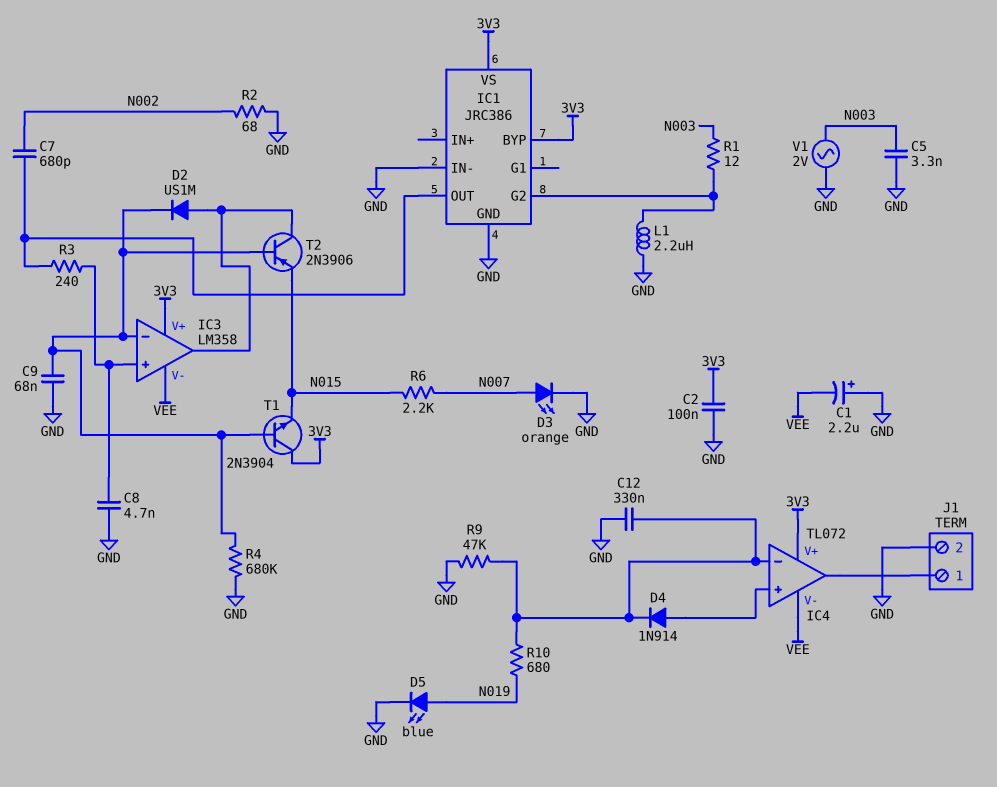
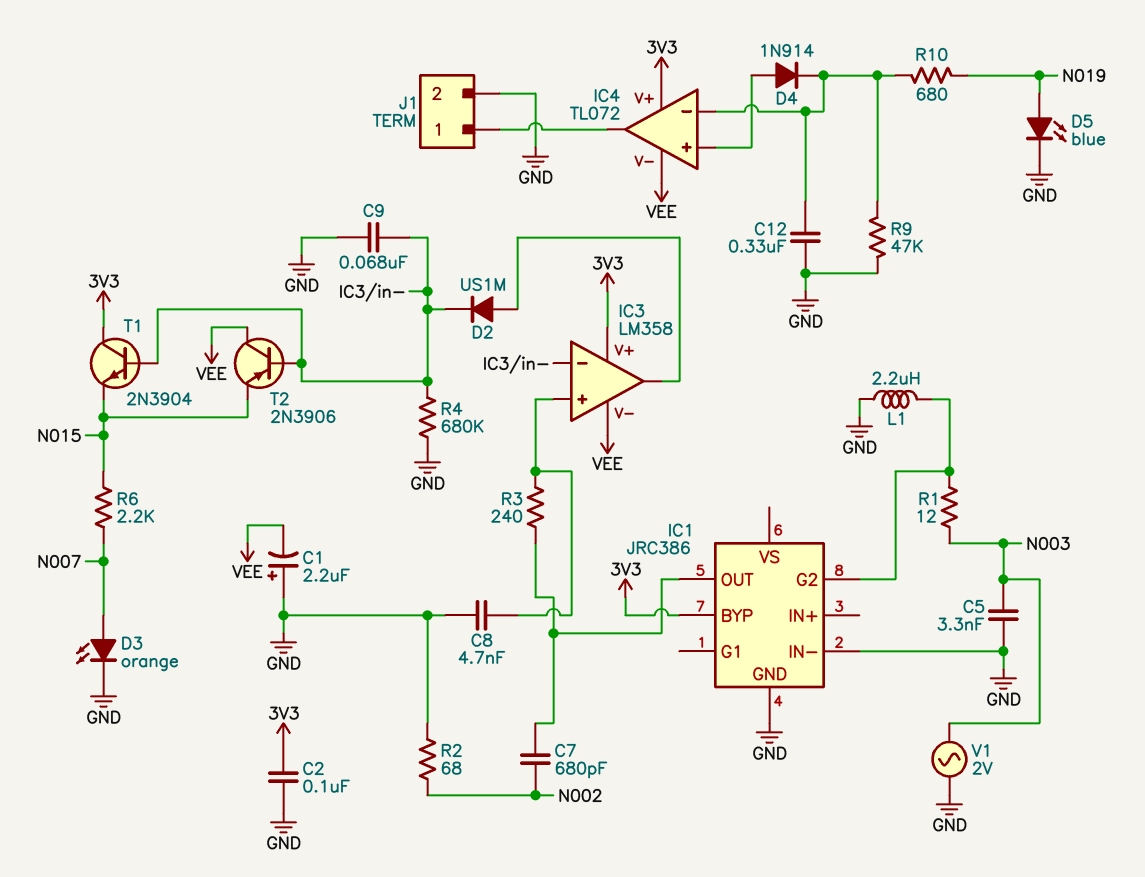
IC1 pin VS: 3V3 -> none
T2: PNP 2N3906 (B IC3/in-, C IC3/out, E N015) -> PNP 2N3906 (B IC3/in-, C VEE, E N015)

